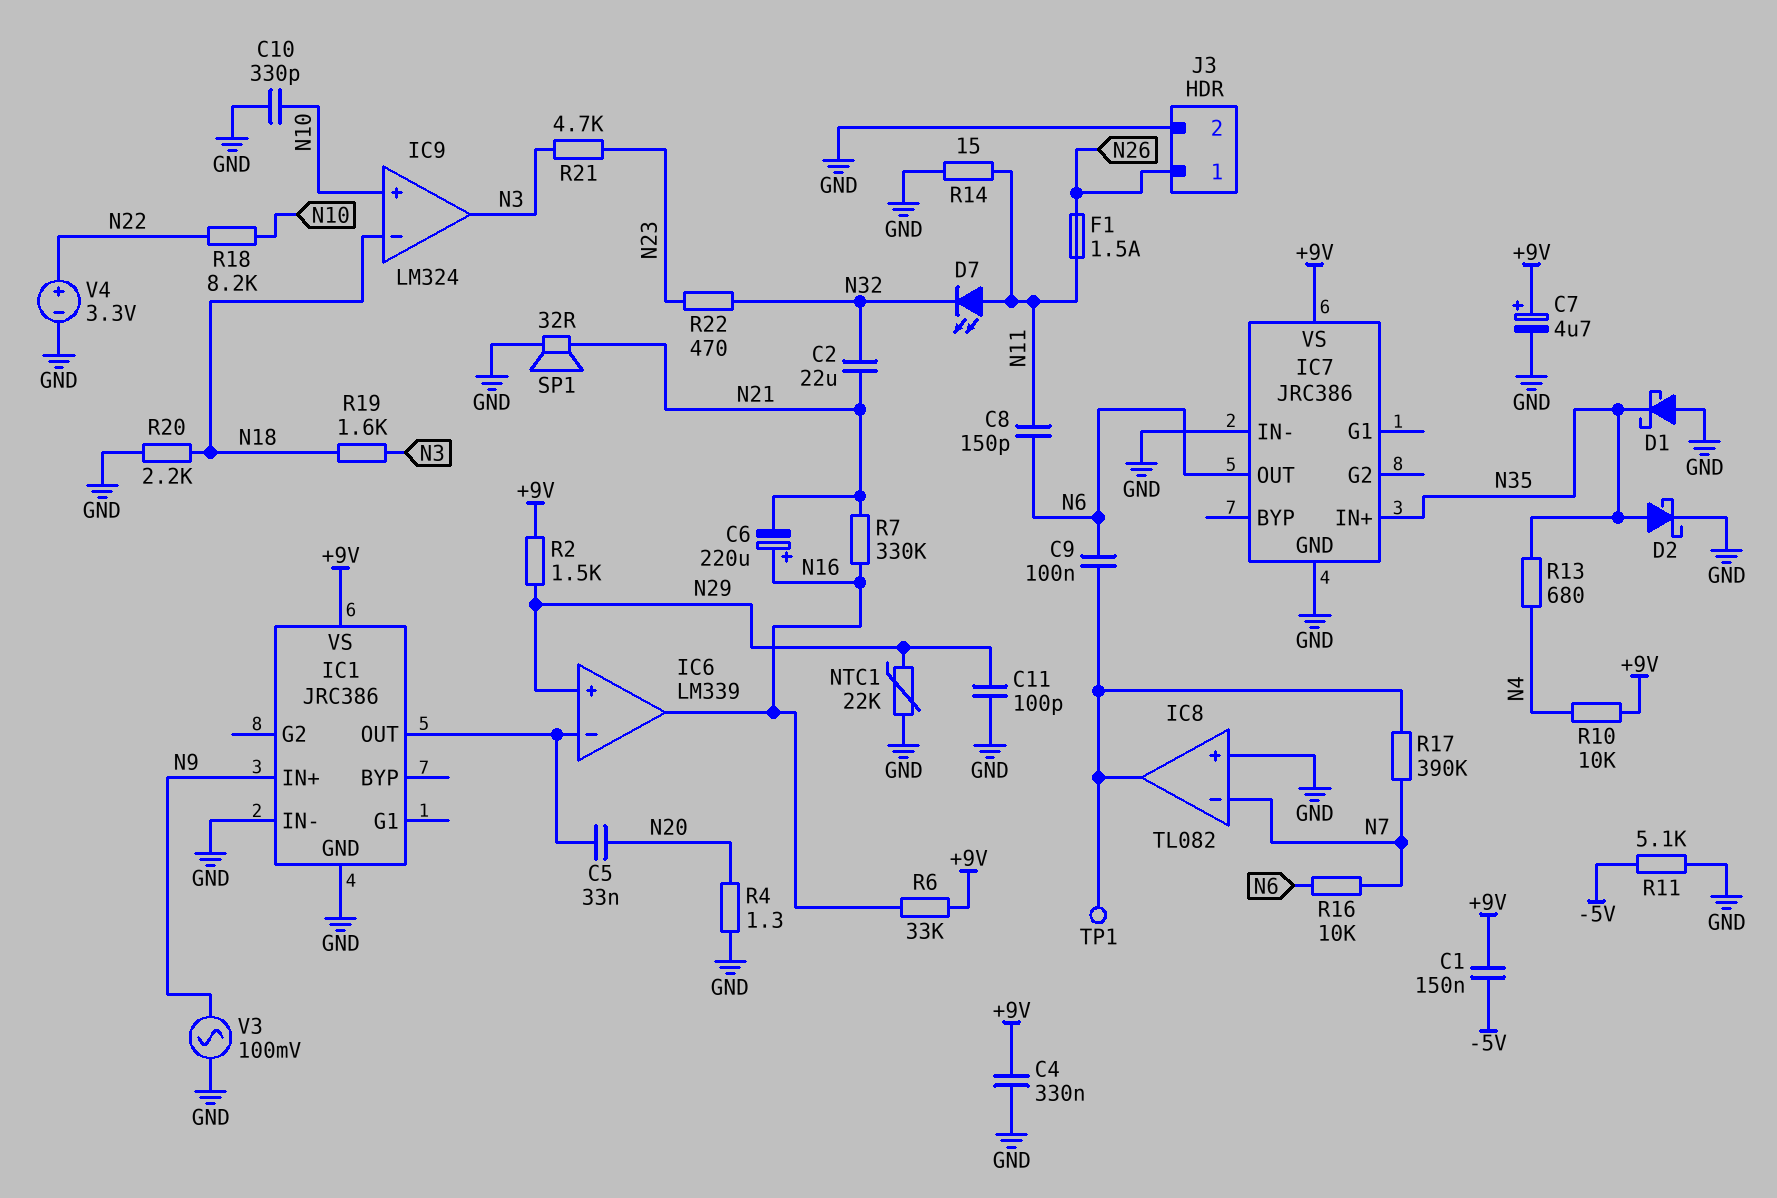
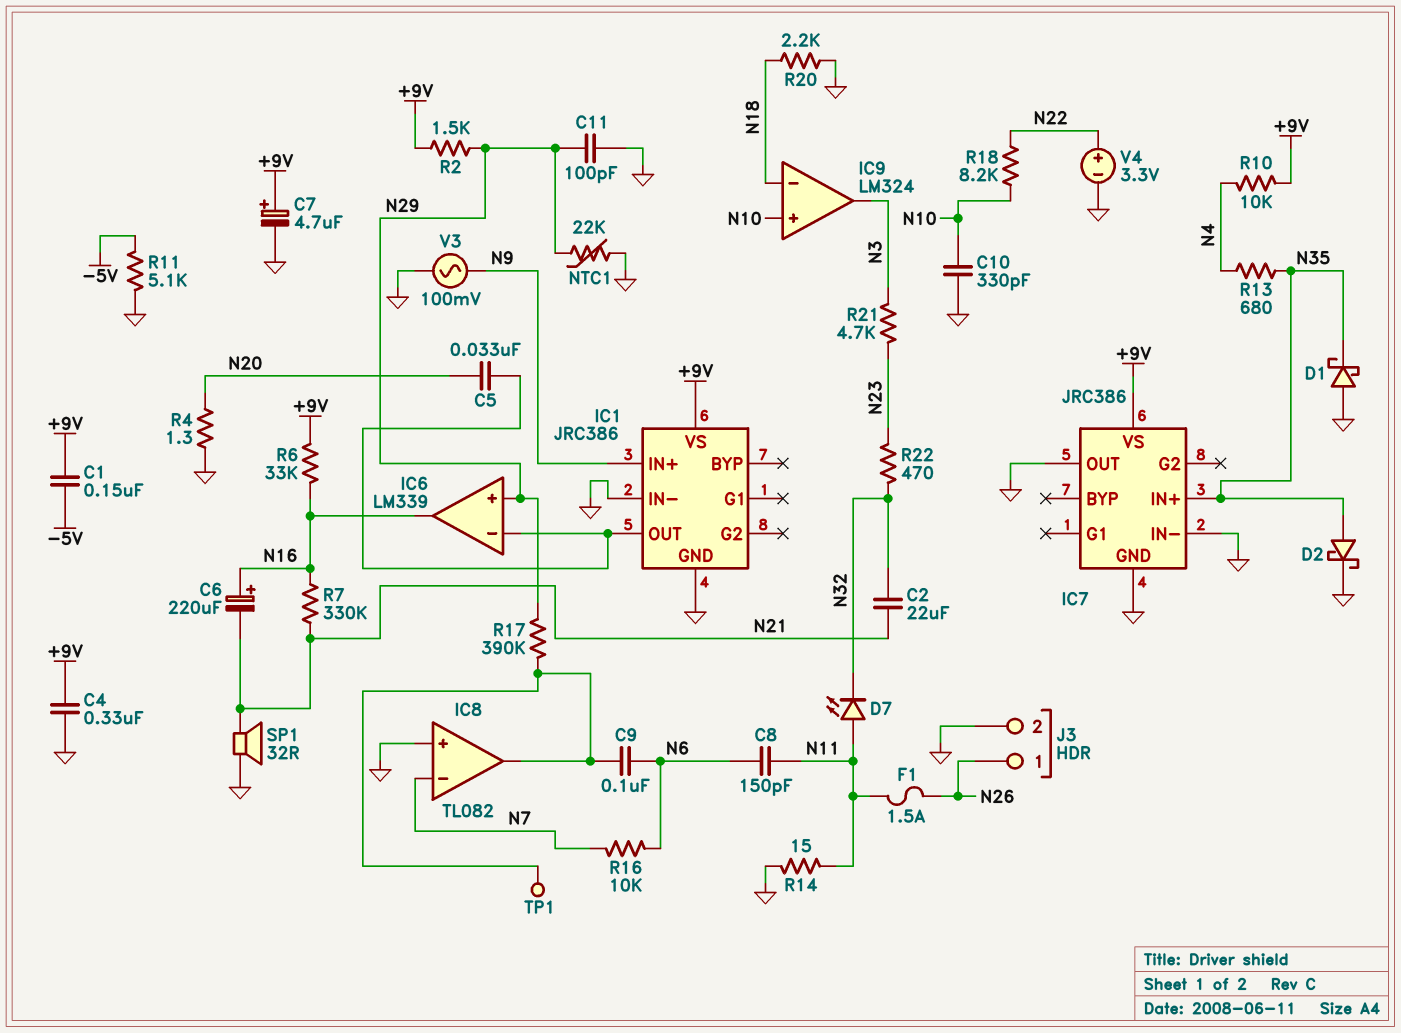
IC7 pin OUT: N6 -> GND
R17: 390k (IC8/out, N7) -> 390k (IC8/out, N29)
R19: 1.6k (N3, N18) -> none

